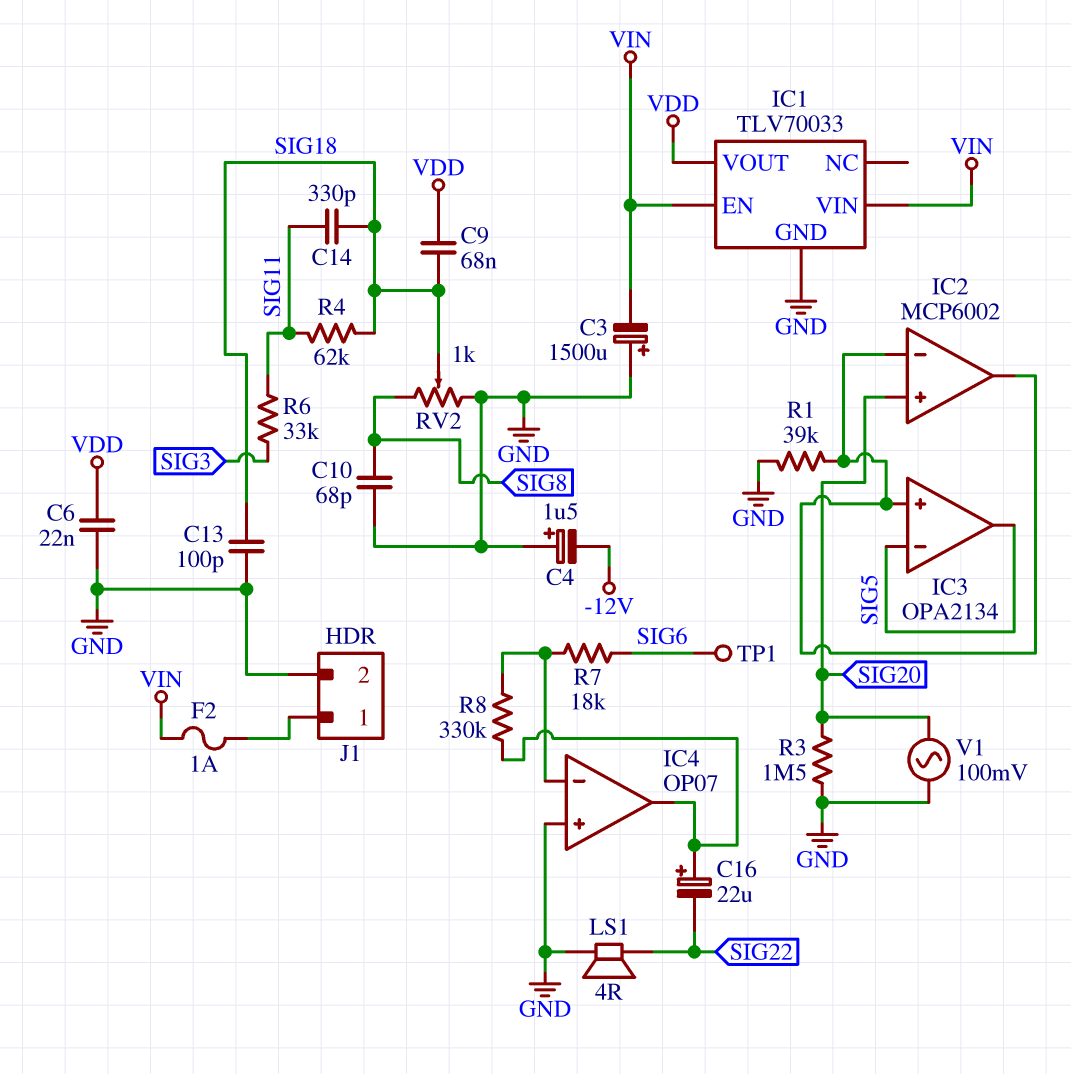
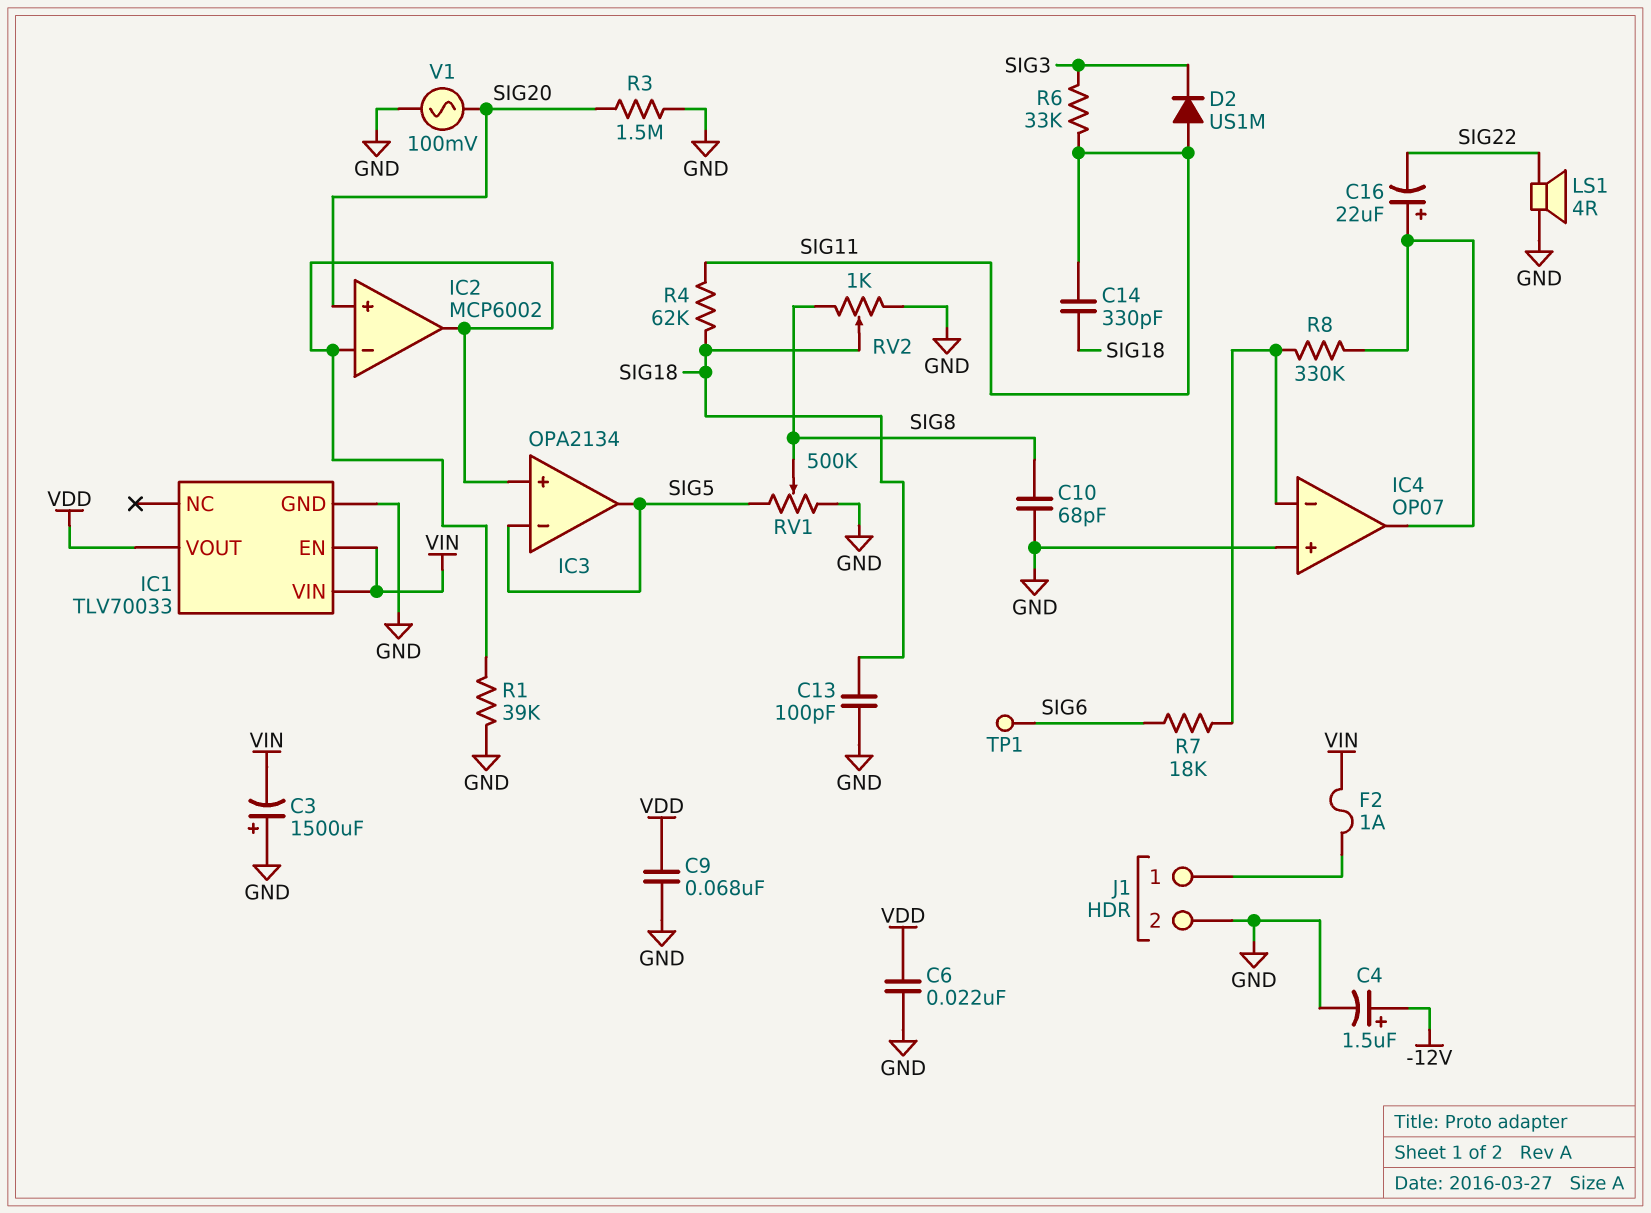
C4: 1.5uF (plus GND, minus -12V) -> 1.5uF (plus -12V, minus GND)
C9: 68nF (SIG18, VDD) -> 68nF (GND, VDD)
D2: none -> diode US1M (A SIG11, K SIG3)
RV1: none -> 500k (GND, SIG5, wiper SIG8)

